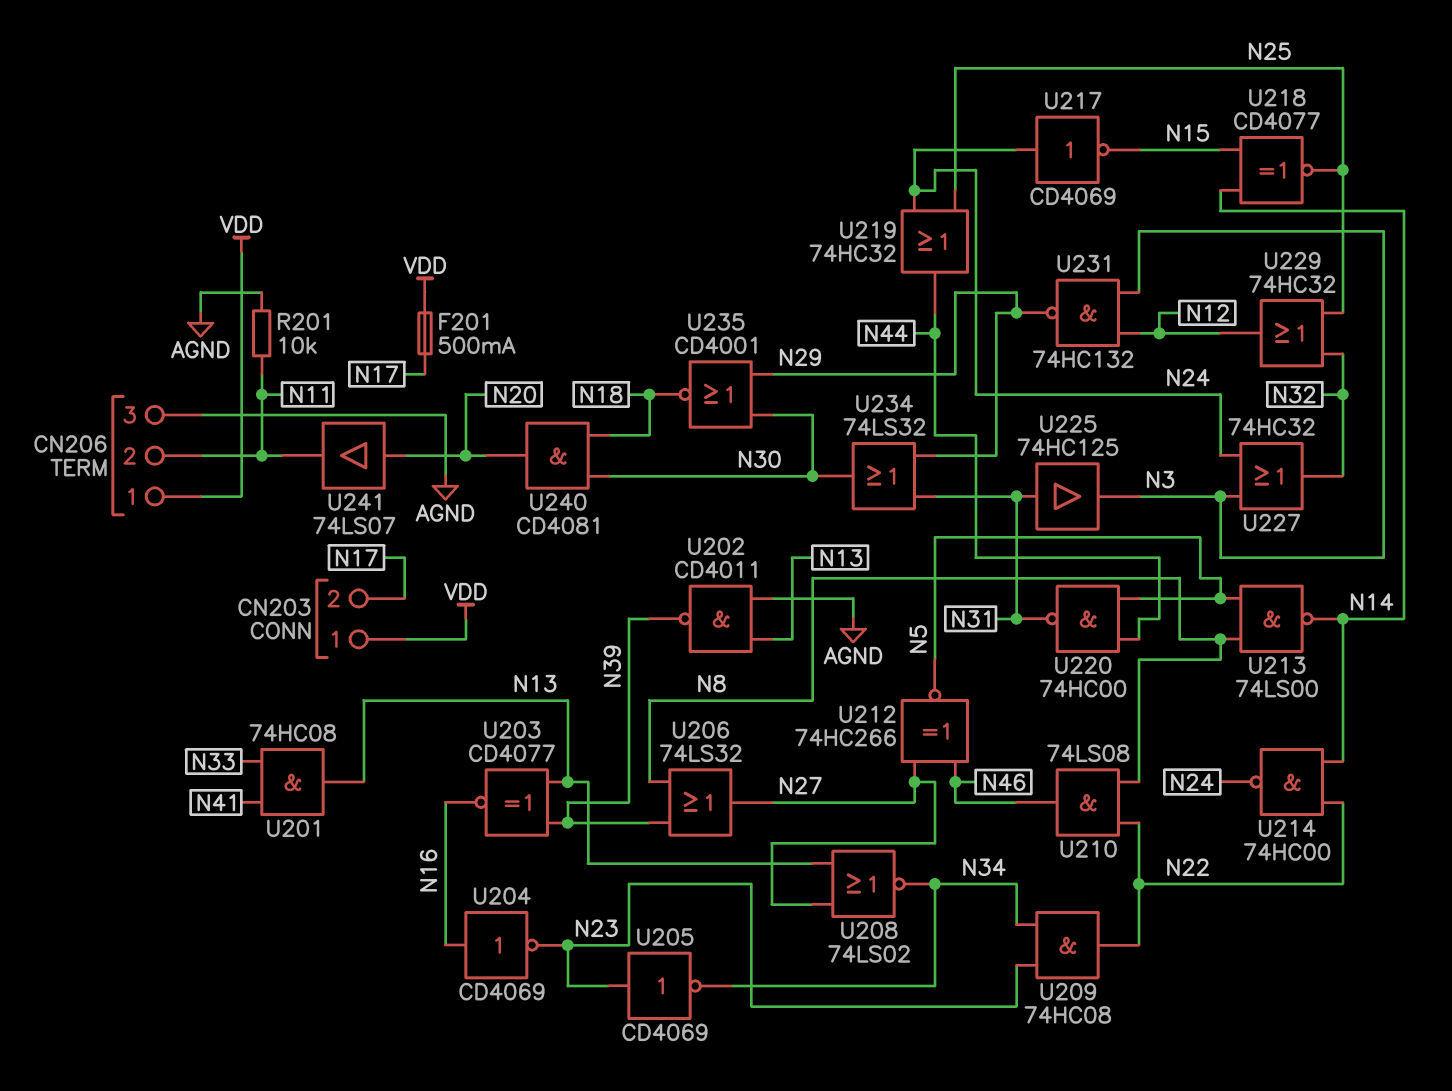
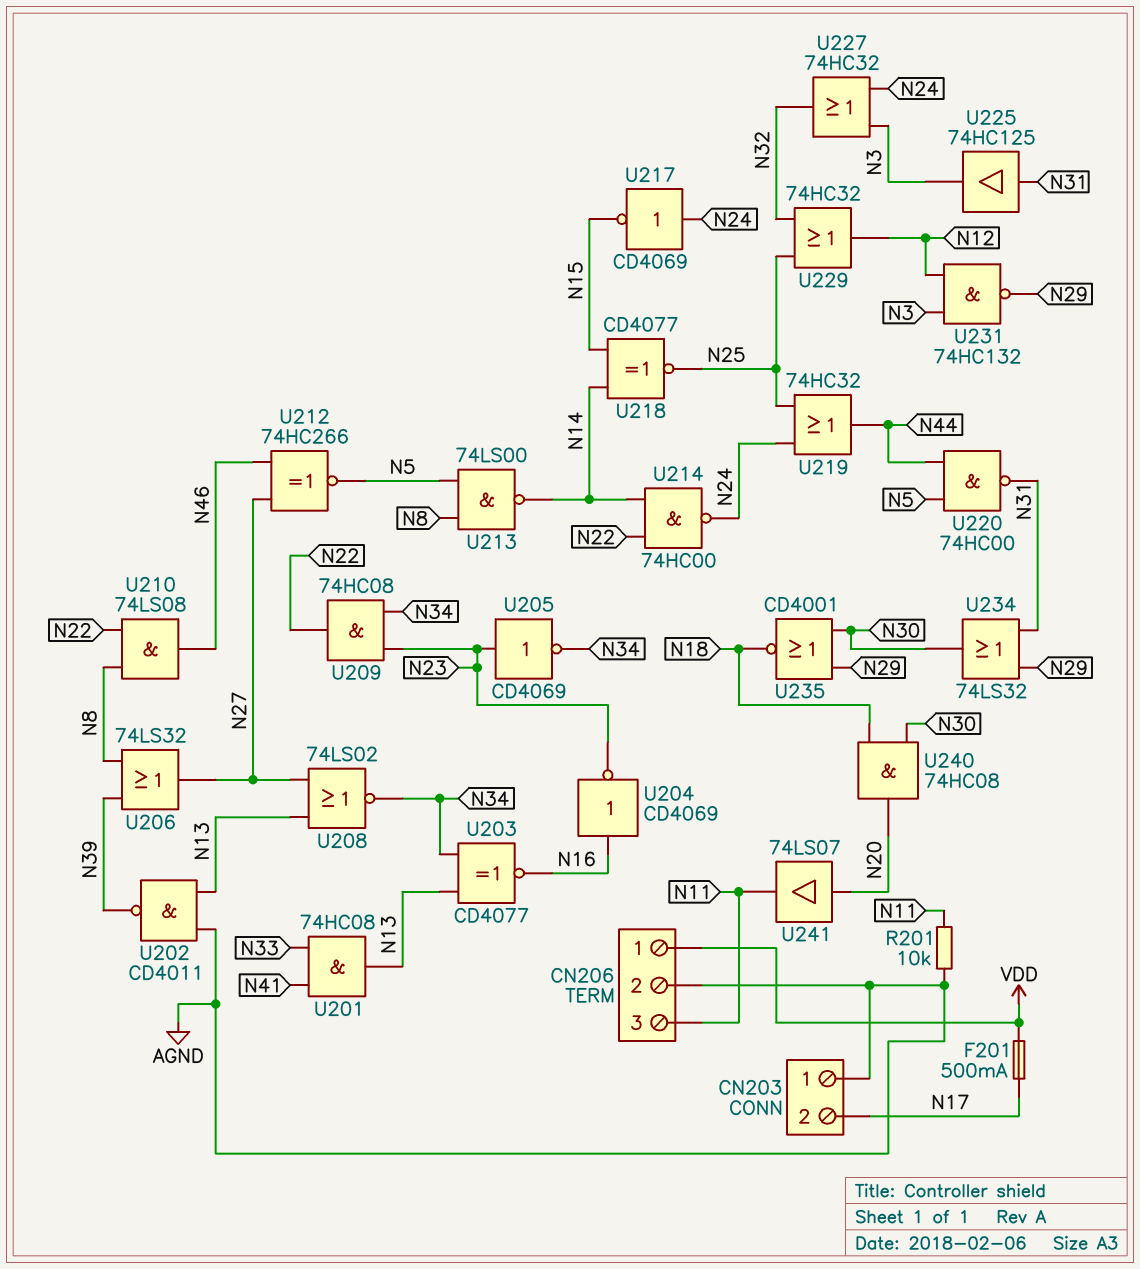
CN203 pin 1: VDD -> AGND
CN206 pin 2: N11 -> AGND
CN206 pin 3: AGND -> N11
U203: XNOR CD4077 (in N13, in N39, out N16) -> XNOR CD4077 (in N13, in N34, out N16)
U240: AND CD4081 (in N18, in N30, out N20) -> AND 74HC08 (in N18, in N30, out N20)

